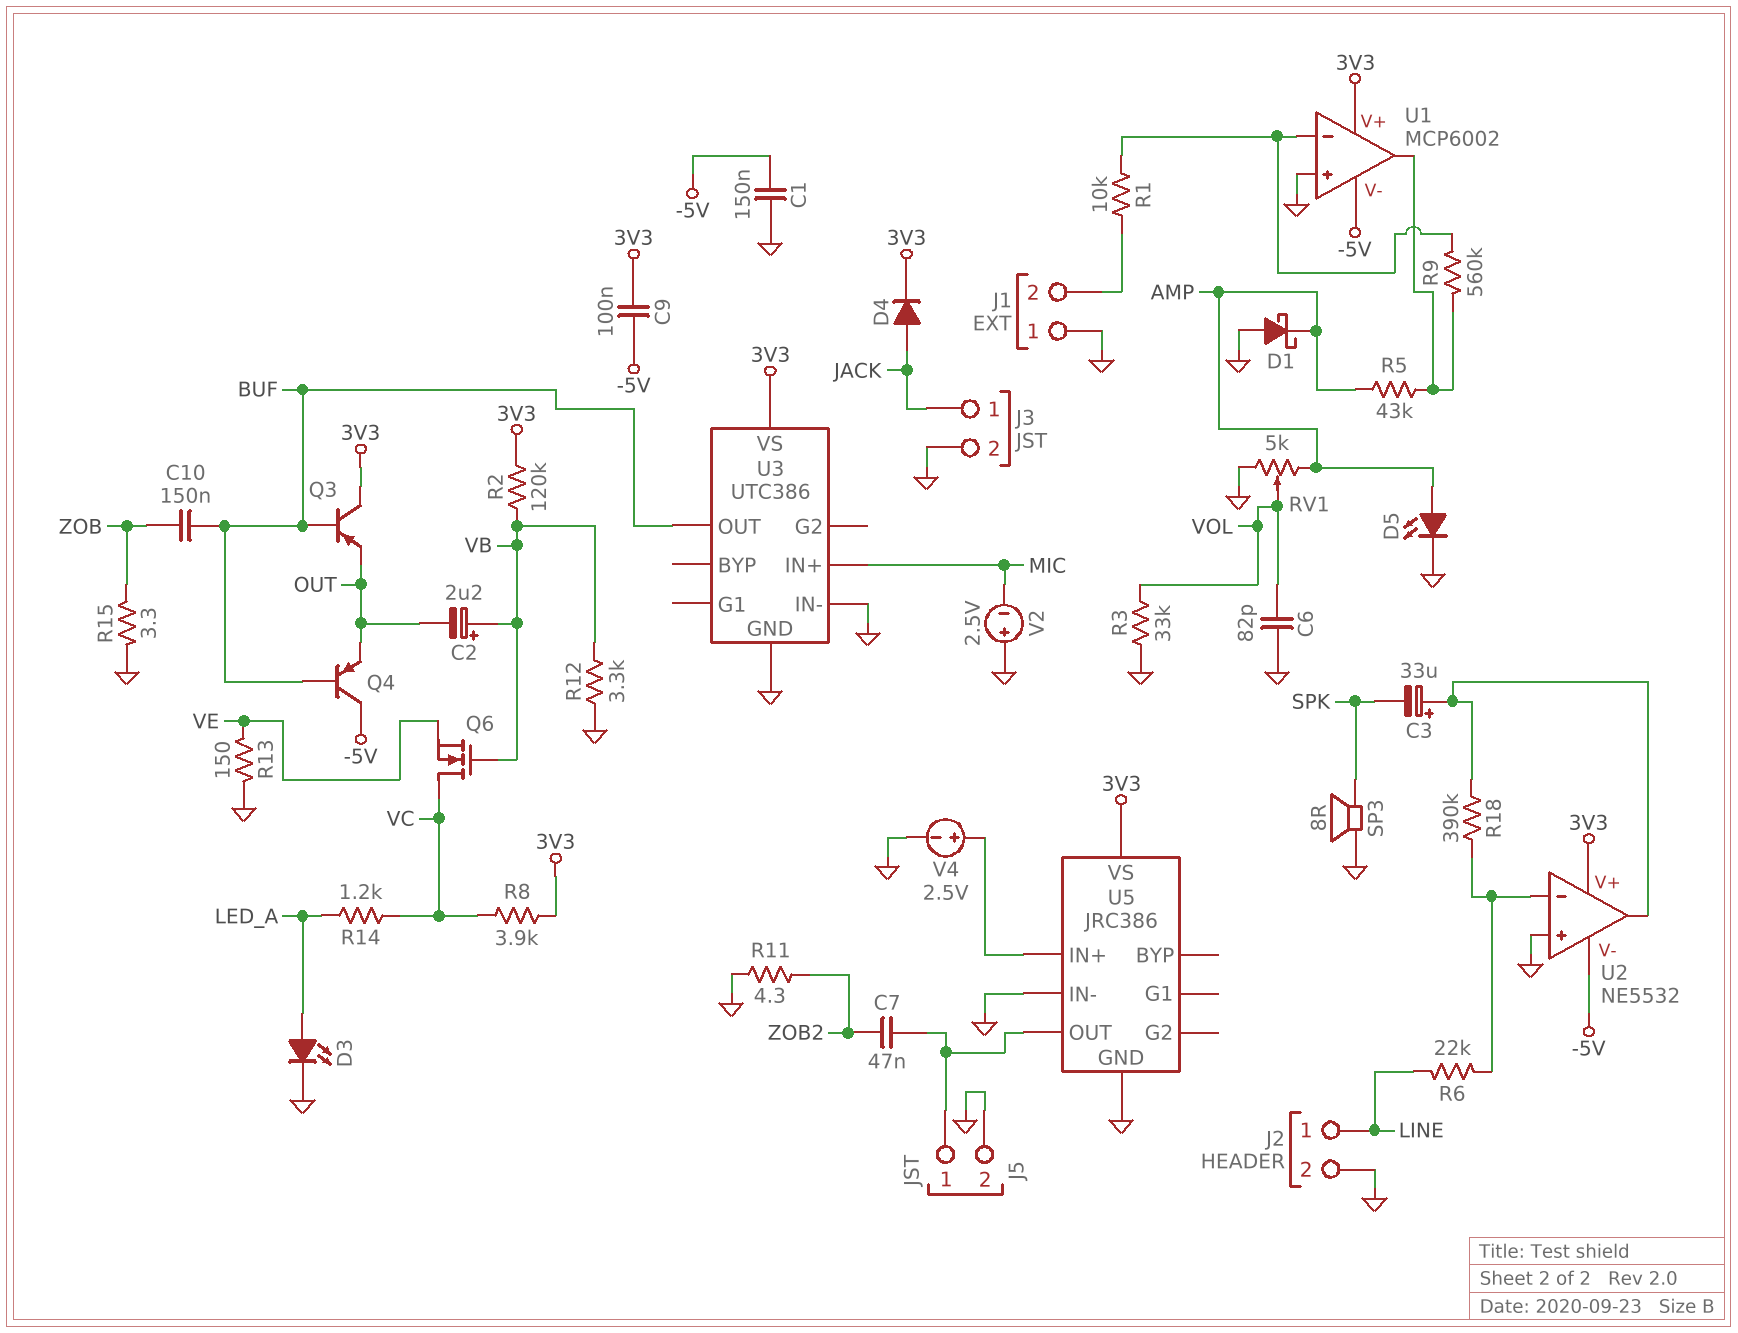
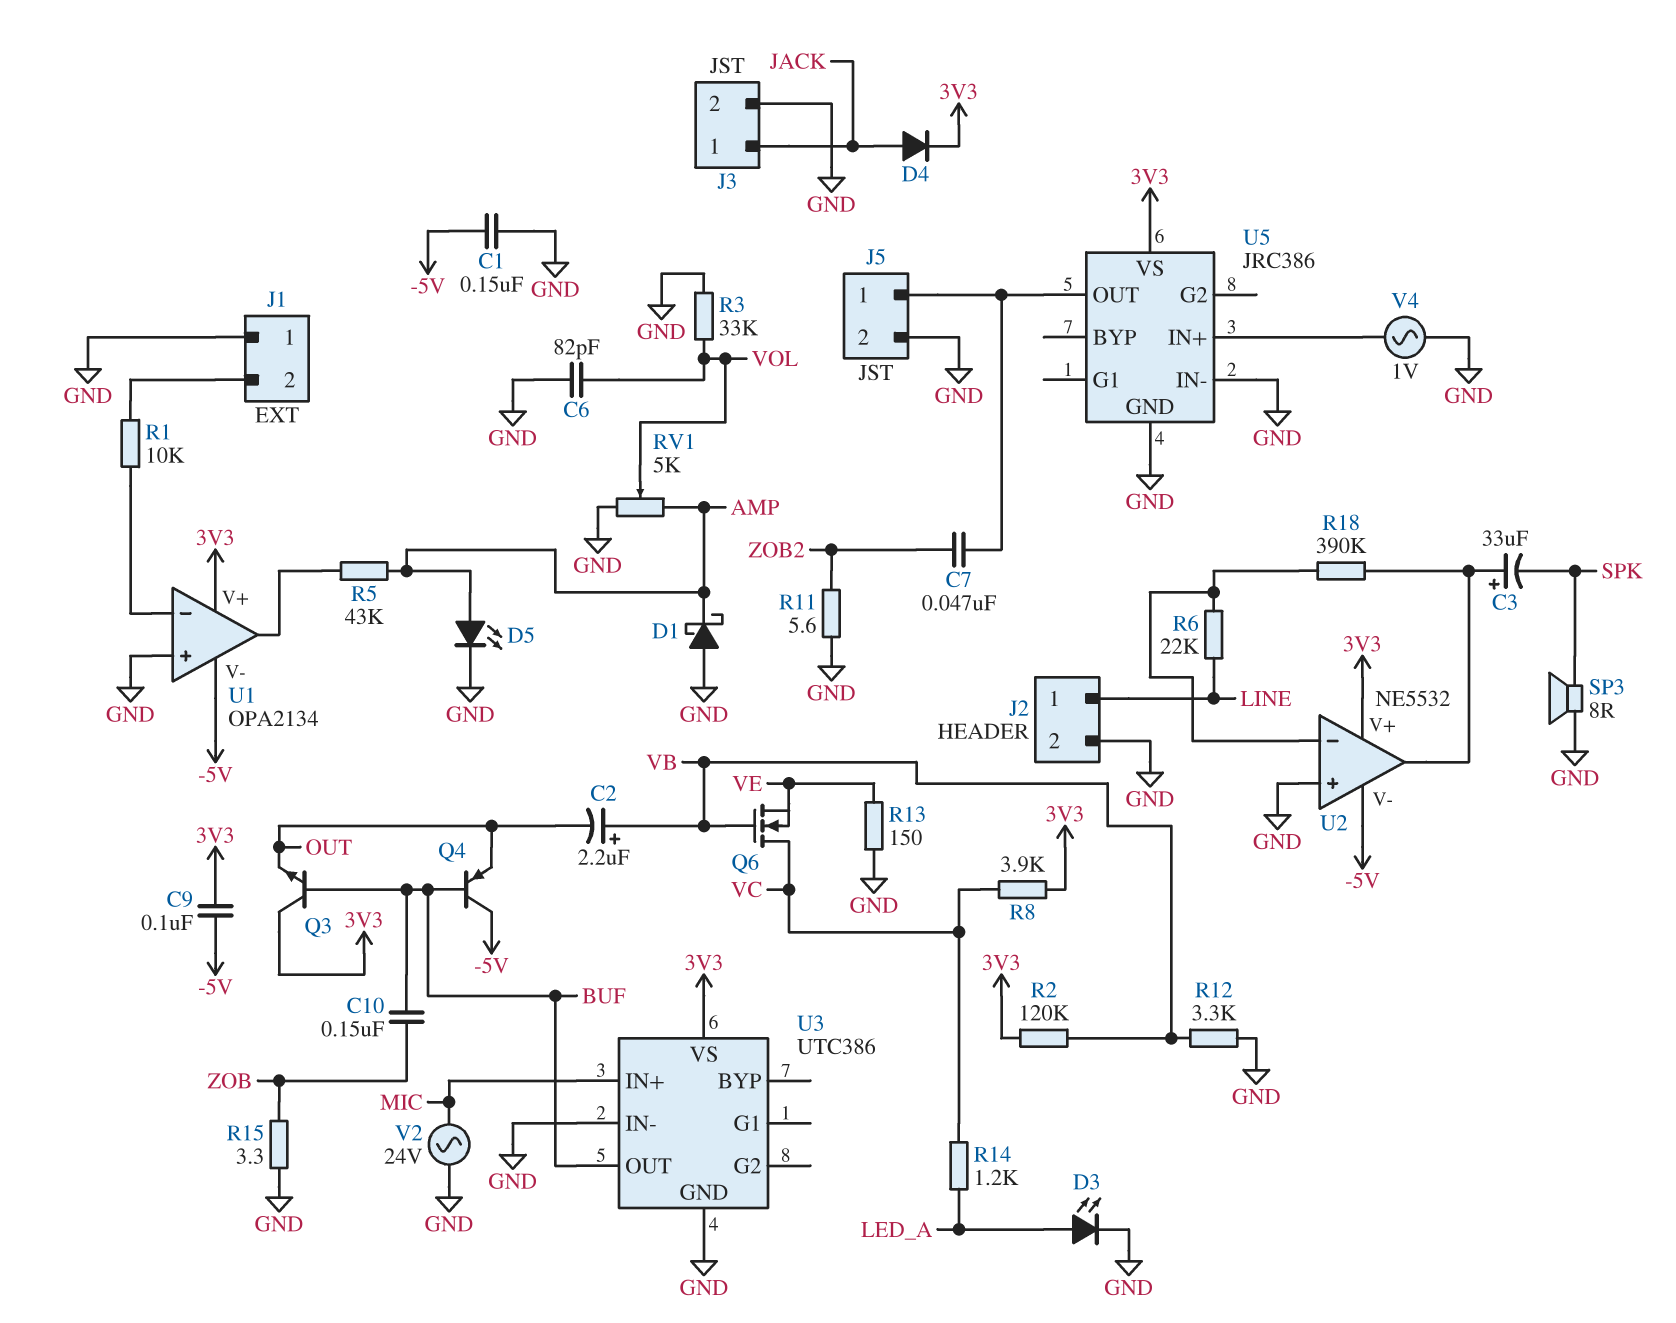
Q3: PNP (B BUF, C 3V3, E OUT) -> NPN (B BUF, C 3V3, E OUT)
R9: 560k (U1/in-, U1/out) -> none
R11: 4.3 (GND, ZOB2) -> 5.6 (GND, ZOB2)
U1: MCP6002 -> OPA2134
V2: 2.5V (plus GND, minus MIC) -> AC 24V (GND, MIC)
V4: 2.5V (plus U5/IN+, minus GND) -> AC 1V (GND, U5/IN+)

